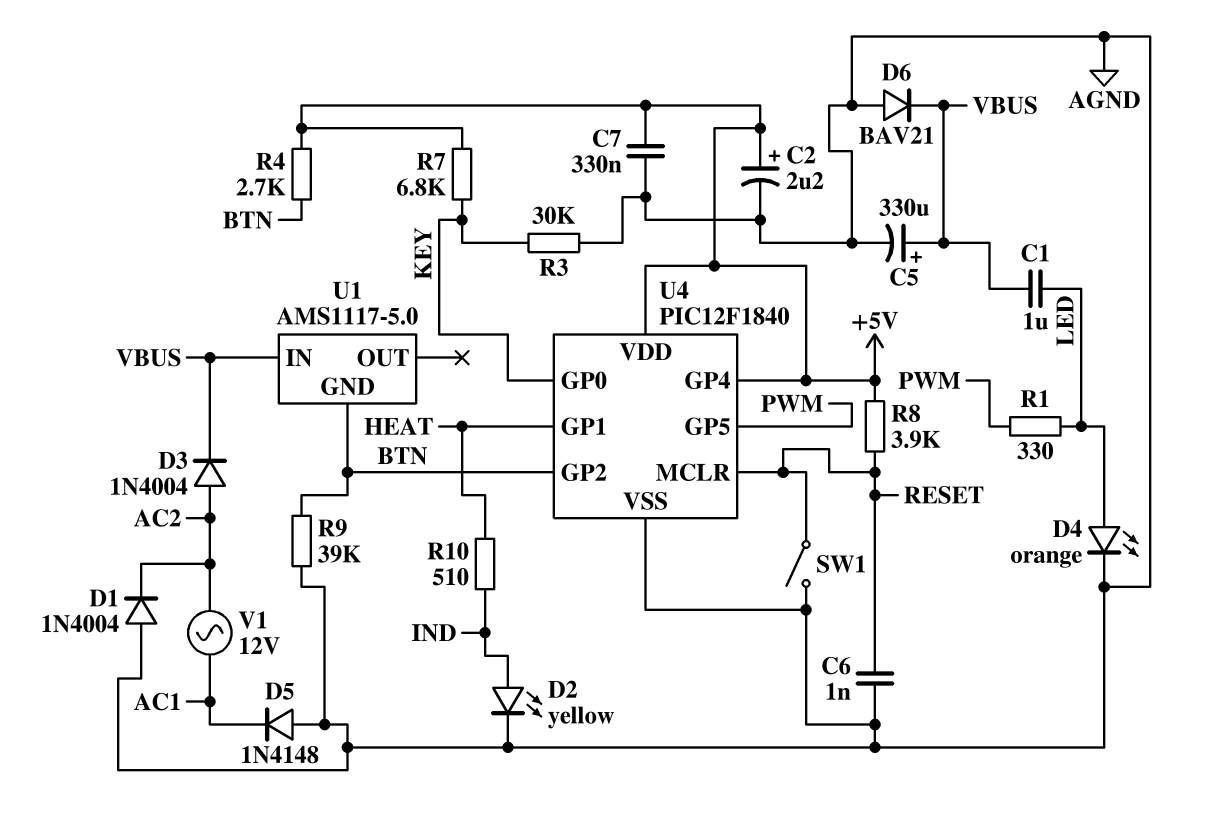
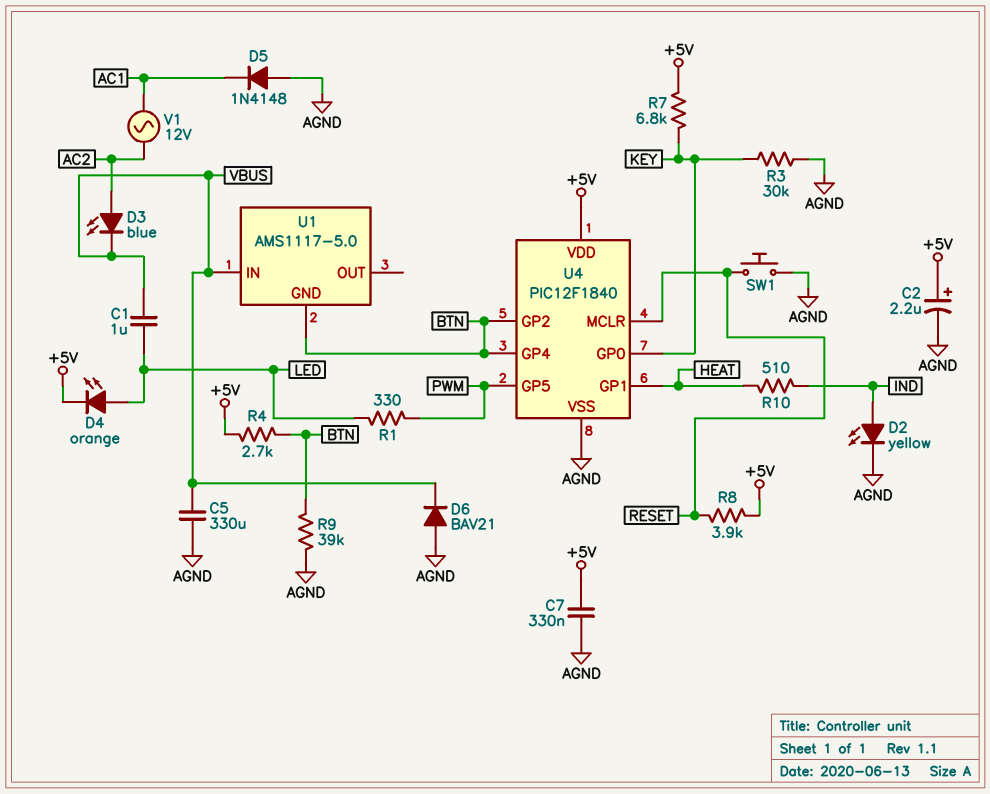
C5: 330uF (plus VBUS, minus AGND) -> 330uF (AGND, VBUS)
C6: 1nF (AGND, RESET) -> none
D1: diode 1N4004 (A AGND, K AC2) -> none
D3: diode 1N4004 (A AC2, K VBUS) -> LED blue (A AC2, K VBUS)
D4: LED orange (A LED, K AGND) -> LED orange (A LED, K +5V)
SW1: switch (AGND, RESET) -> button (AGND, RESET)
U4 pin GP4: +5V -> BTN

